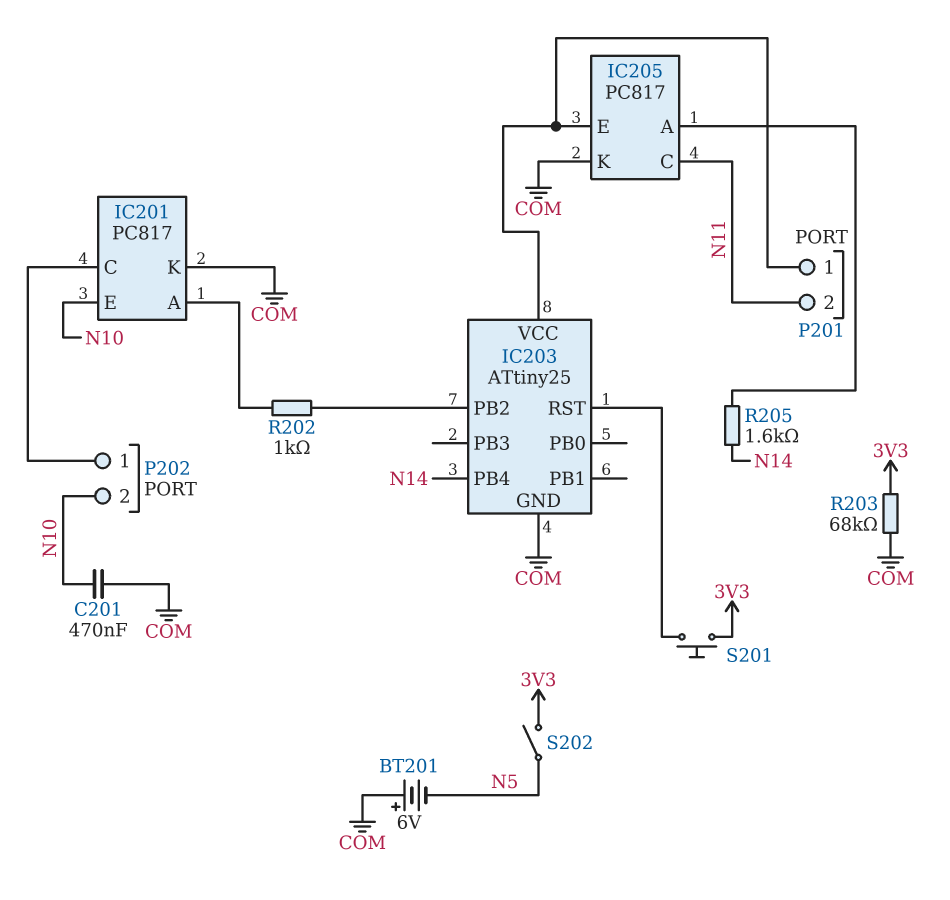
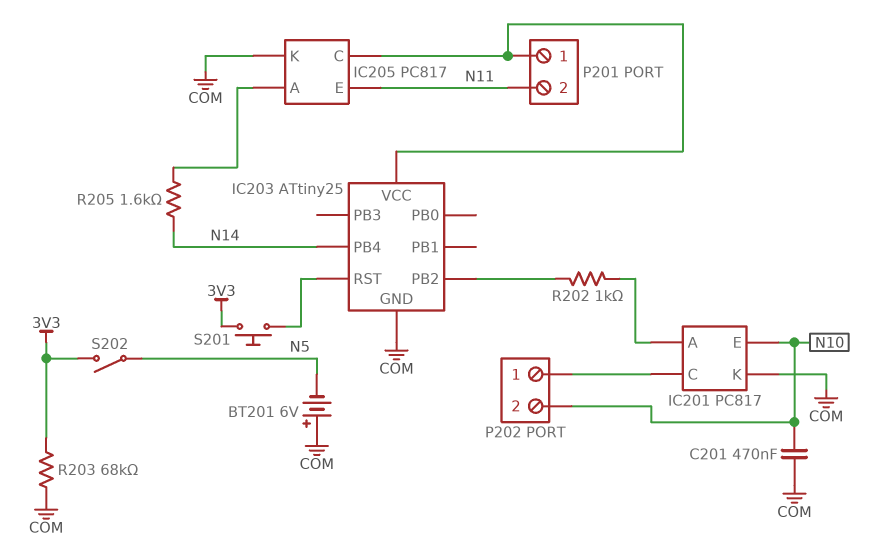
IC205 pin C: N11 -> IC203/VCC
IC205 pin E: IC203/VCC -> N11

